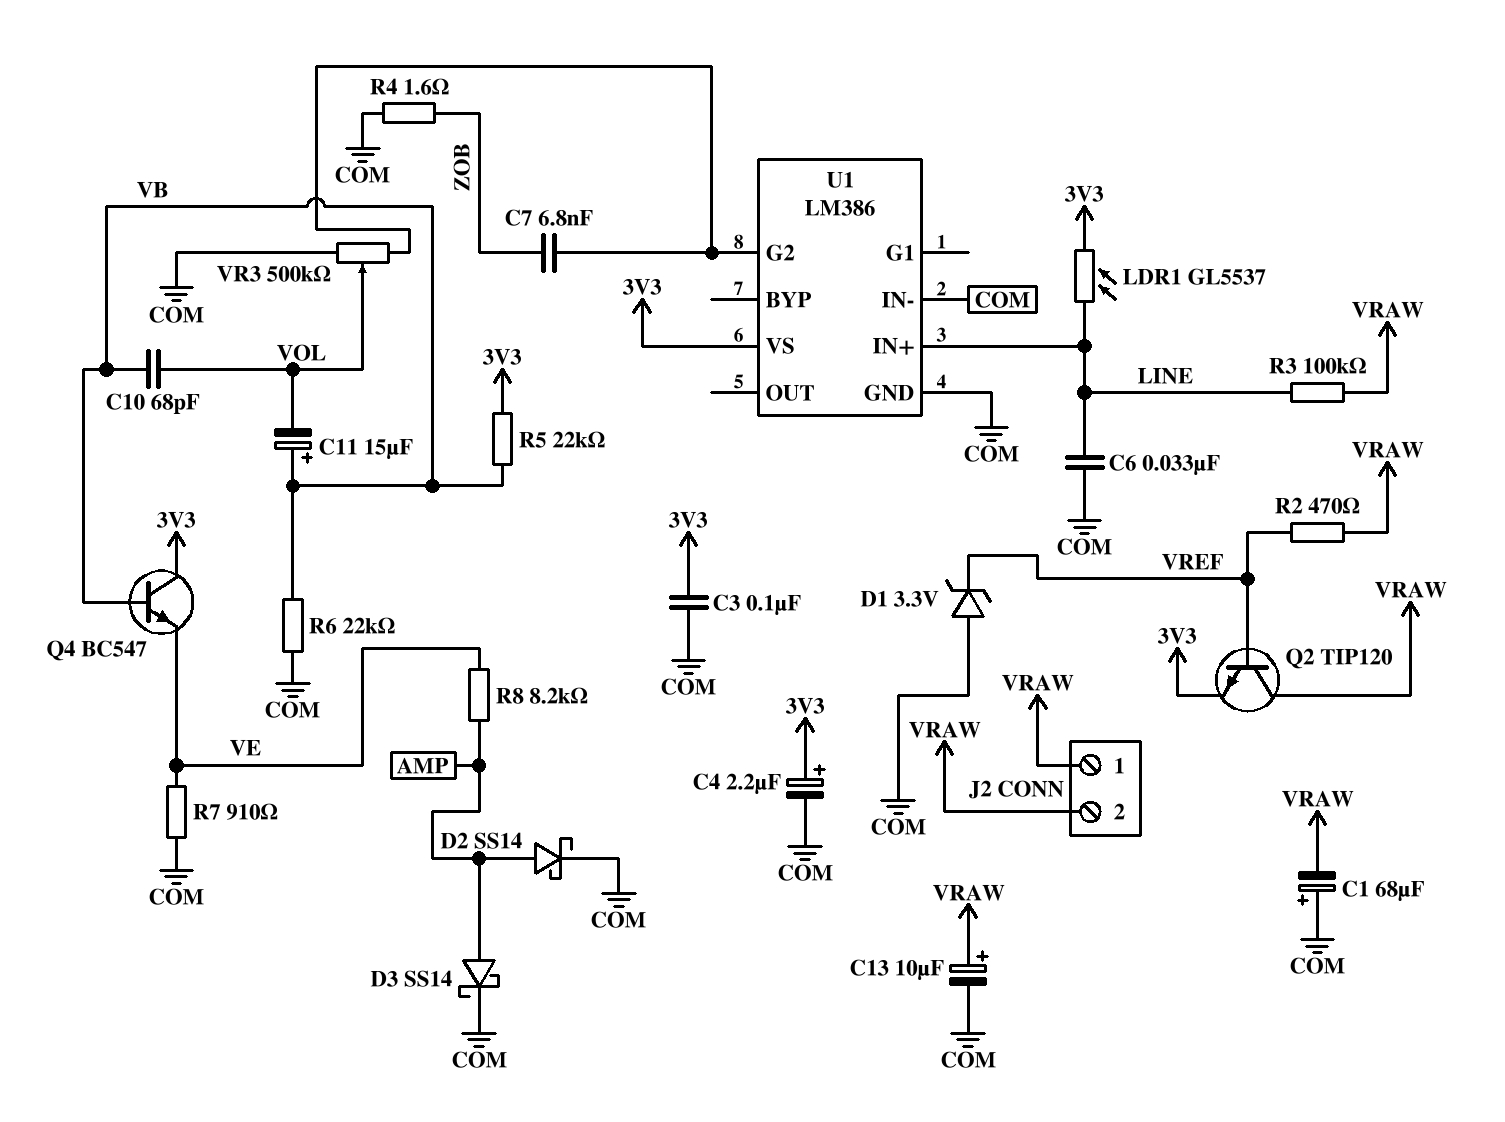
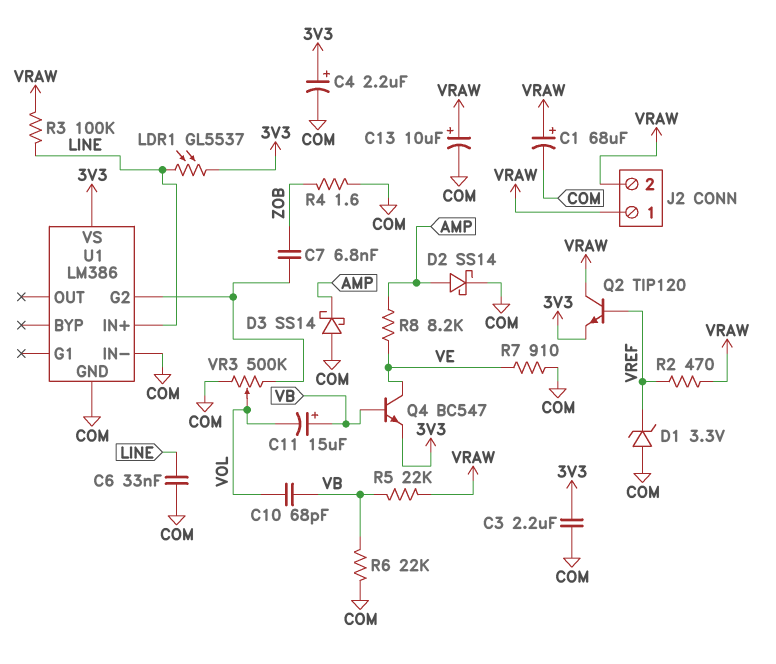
C1: 68uF (plus COM, minus VRAW) -> 68uF (plus VRAW, minus COM)
C3: 100nF (3V3, COM) -> 2.2uF (3V3, COM)
D3: schottky SS14 (A AMP, K COM) -> schottky SS14 (A COM, K AMP)
Q4: NPN BC547 (B VB, C 3V3, E VE) -> NPN BC547 (B VB, C VE, E 3V3)
R5: 22k (3V3, VB) -> 22k (VB, VRAW)

